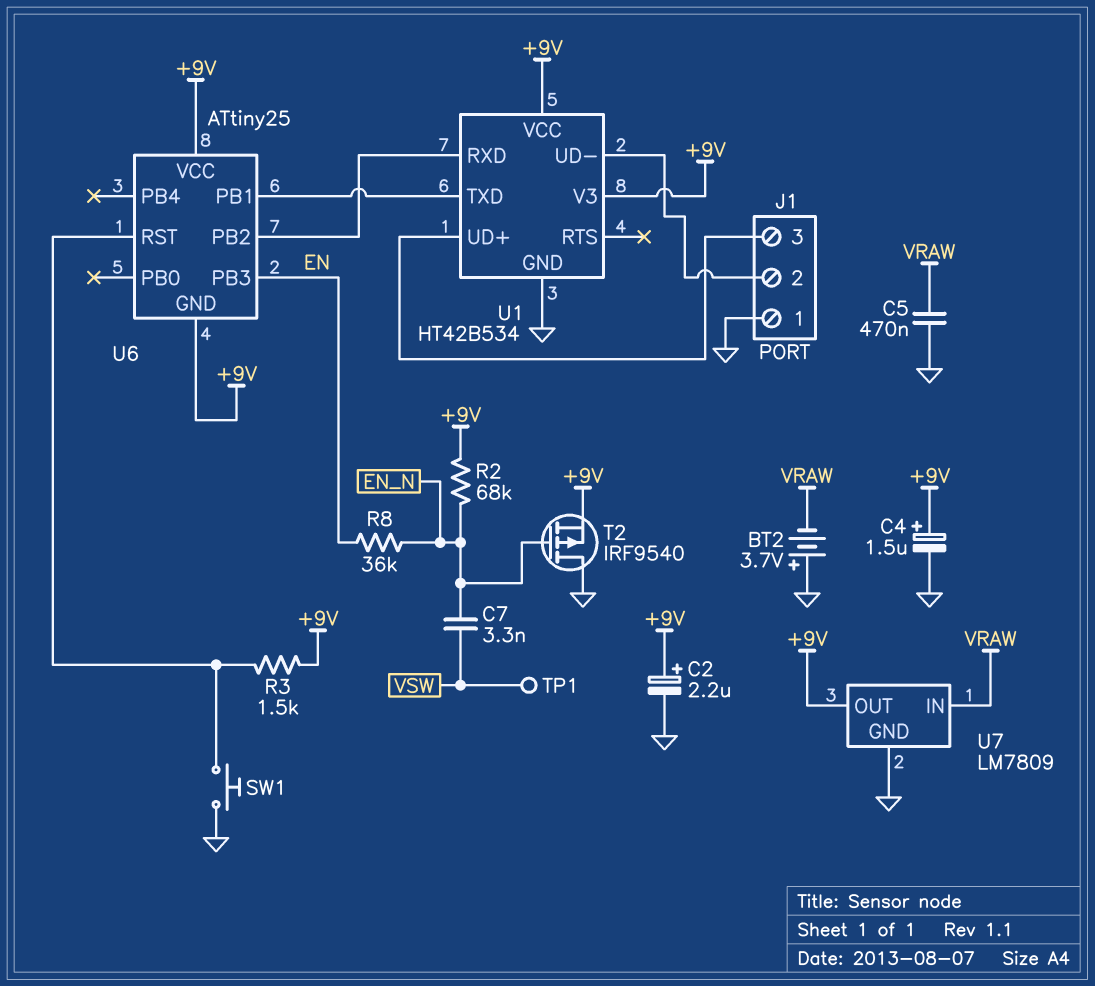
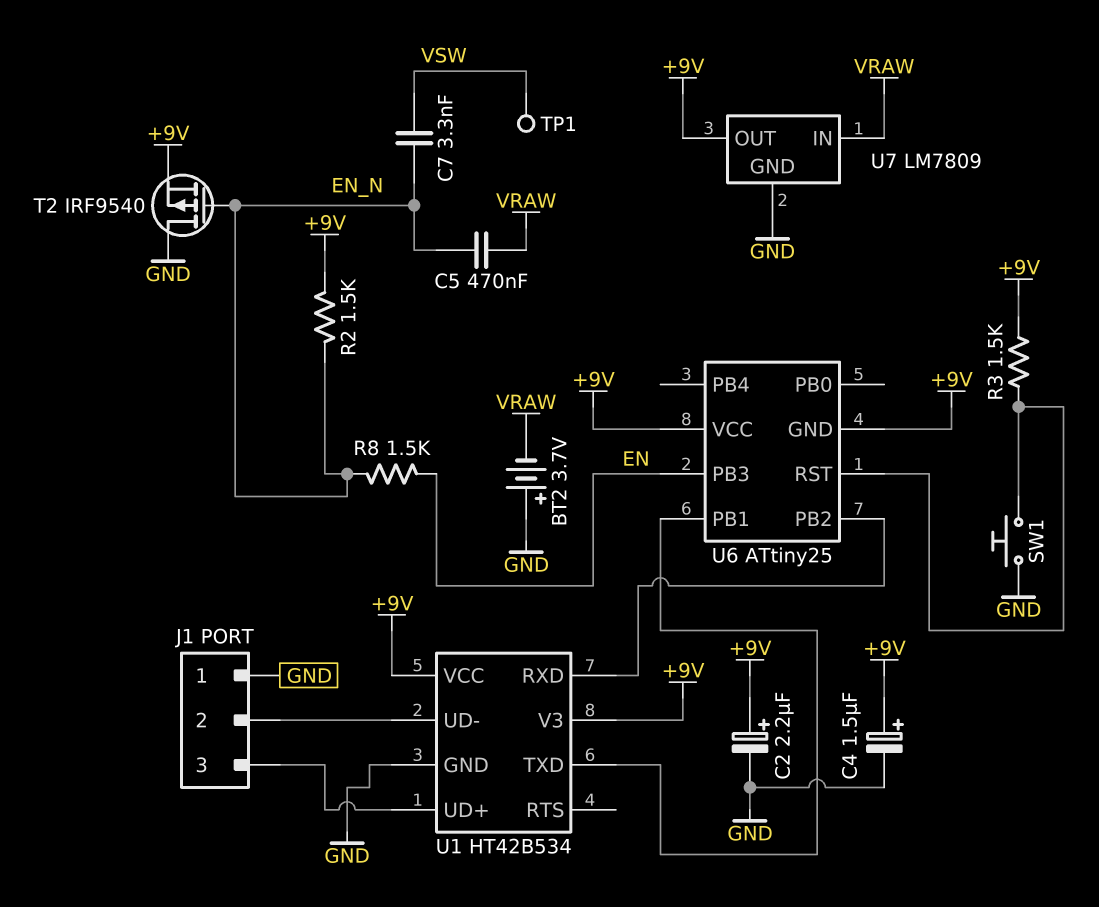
C5: 470nF (GND, VRAW) -> 470nF (EN_N, VRAW)
R2: 68k (+9V, EN_N) -> 1.5k (+9V, EN_N)
R8: 36k (EN, EN_N) -> 1.5k (EN, EN_N)

